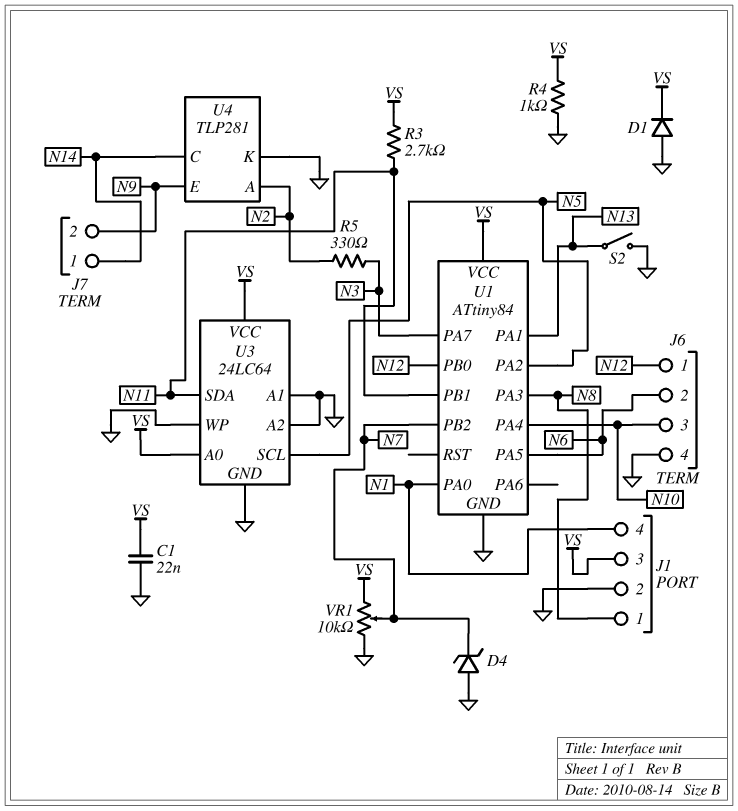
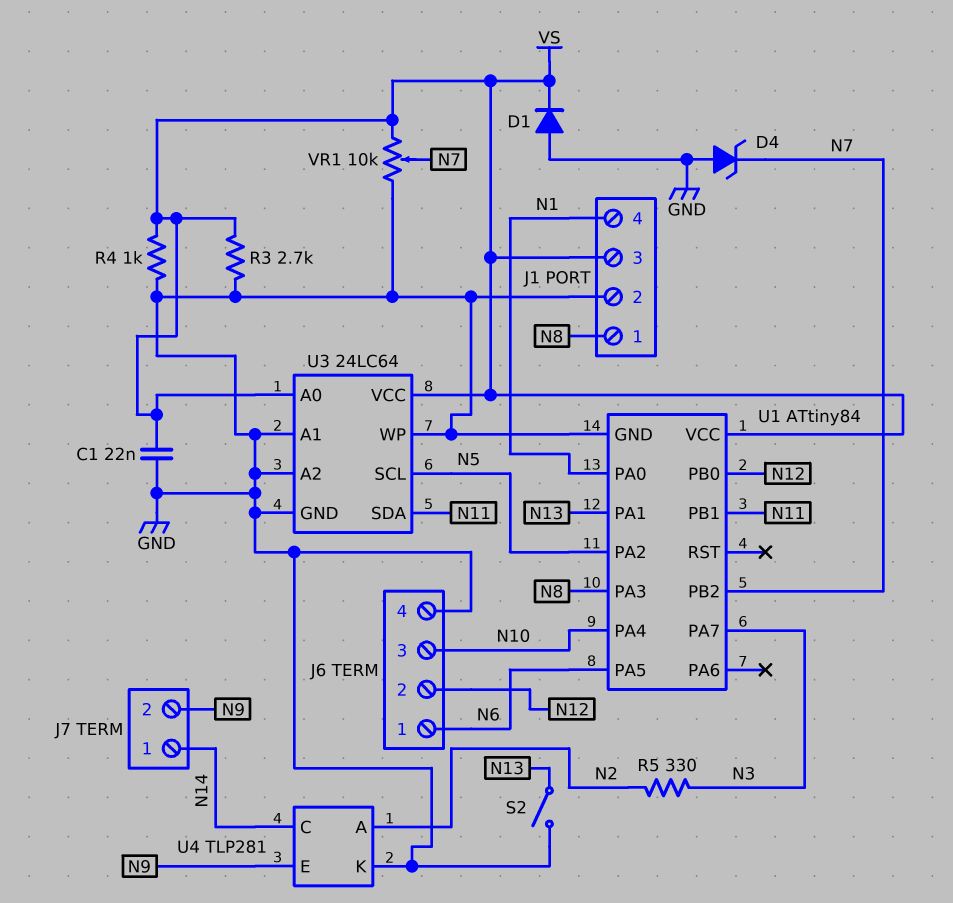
J6 pin 1: N12 -> N6
J6 pin 2: N6 -> N12
R3: 2.7k (N11, VS) -> 2.7k (GND, VS)

